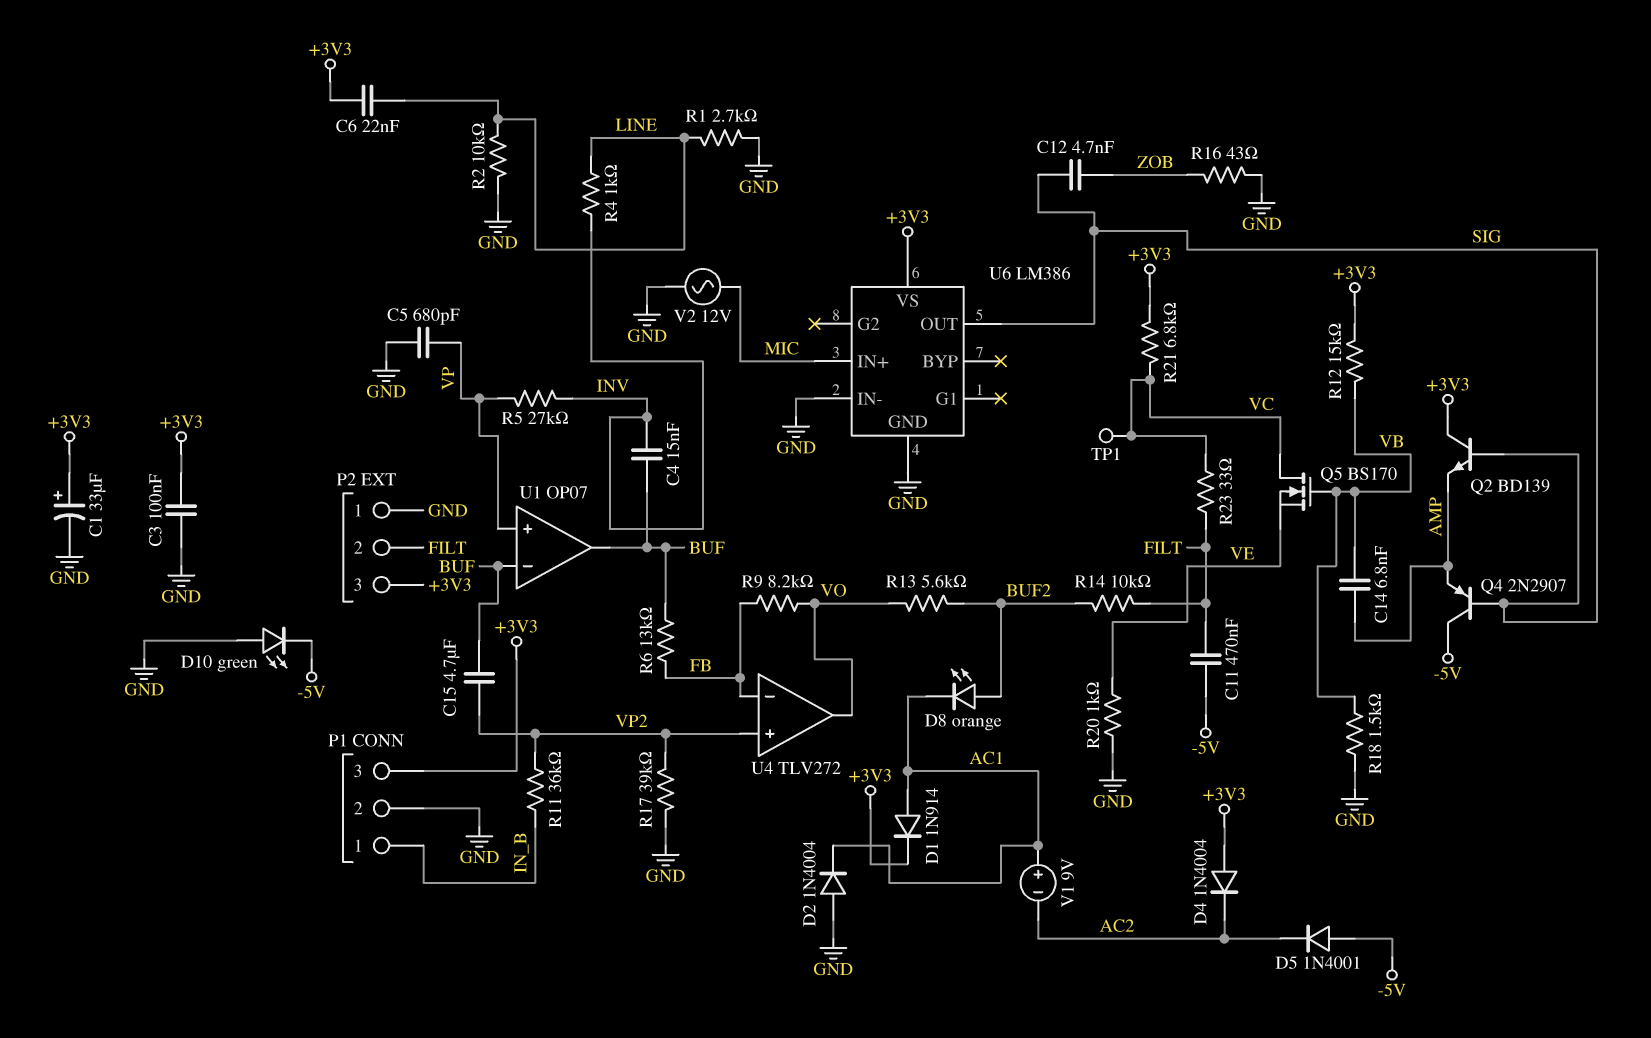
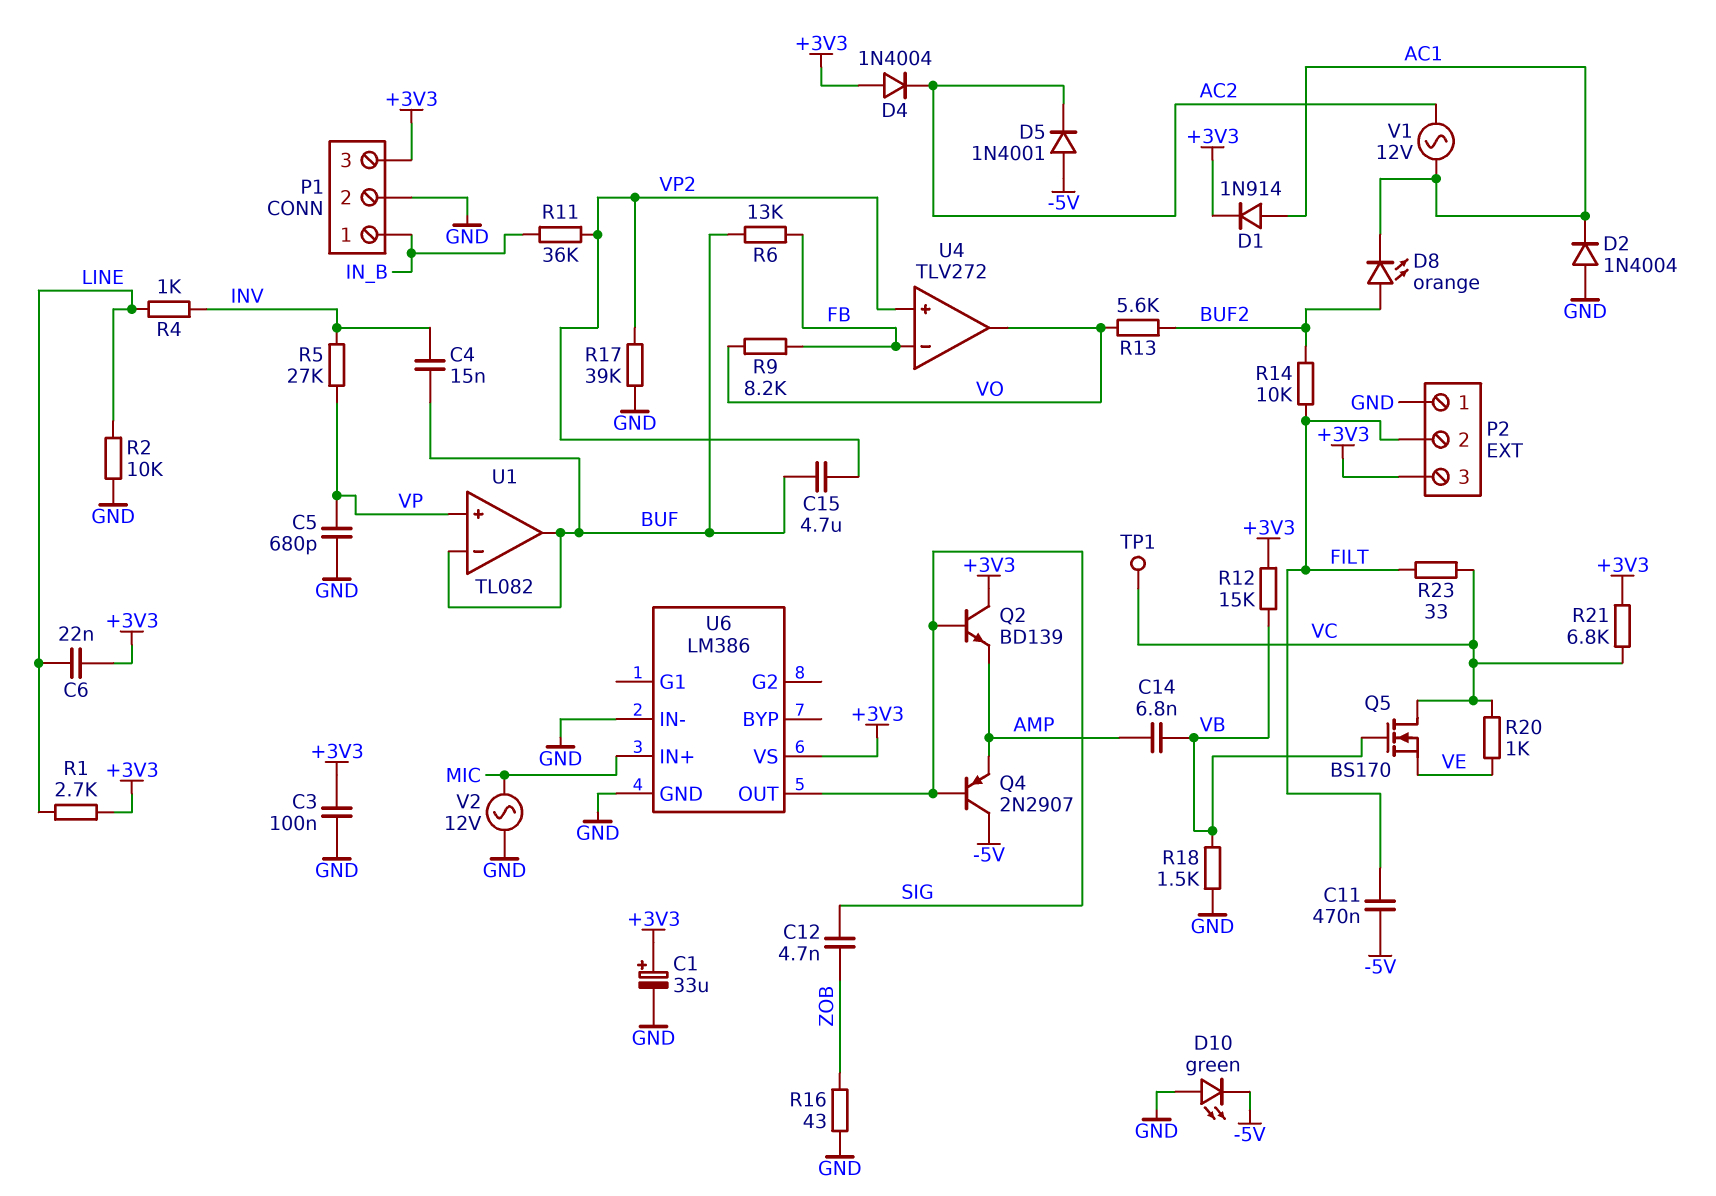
R1: 2.7k (GND, LINE) -> 2.7k (+3V3, LINE)
R20: 1k (GND, VE) -> 1k (VC, VE)
U1: OP07 -> TL082
V1: 9V (plus AC1, minus AC2) -> AC 12V (AC1, AC2)

